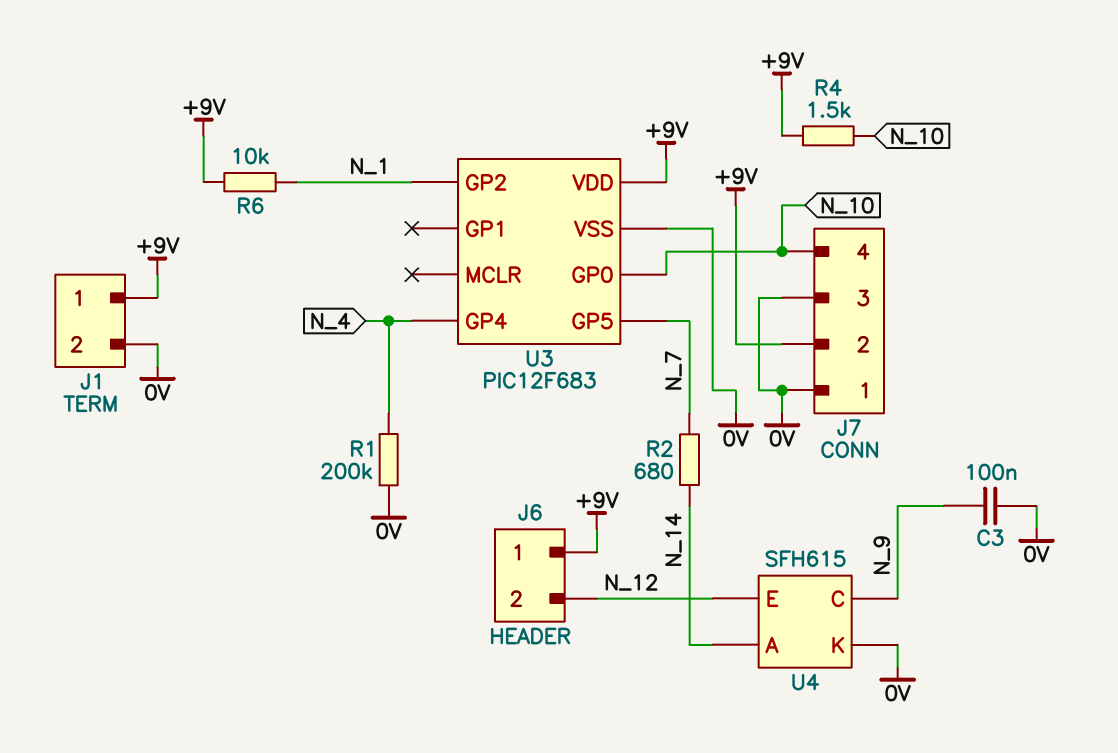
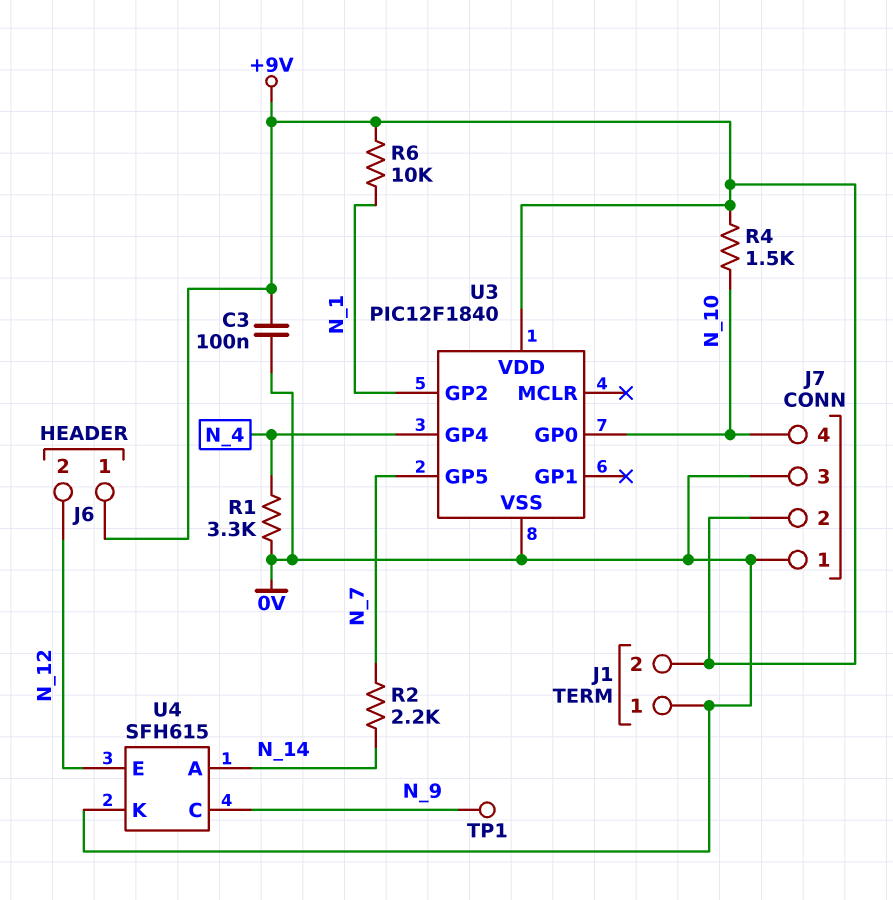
C3: 100nF (0V, N_9) -> 100nF (+9V, 0V)
J1 pin 1: +9V -> 0V
J1 pin 2: 0V -> +9V
R1: 200k (0V, N_4) -> 3.3k (0V, N_4)
R2: 680 (N_7, N_14) -> 2.2k (N_7, N_14)
TP1: none -> test point (N_9)
U3: PIC12F683 -> PIC12F1840

